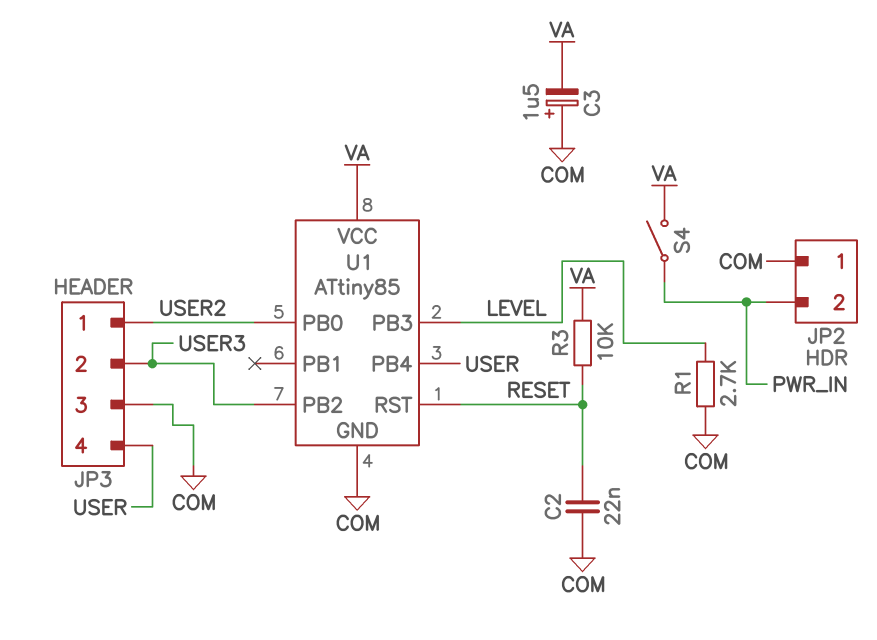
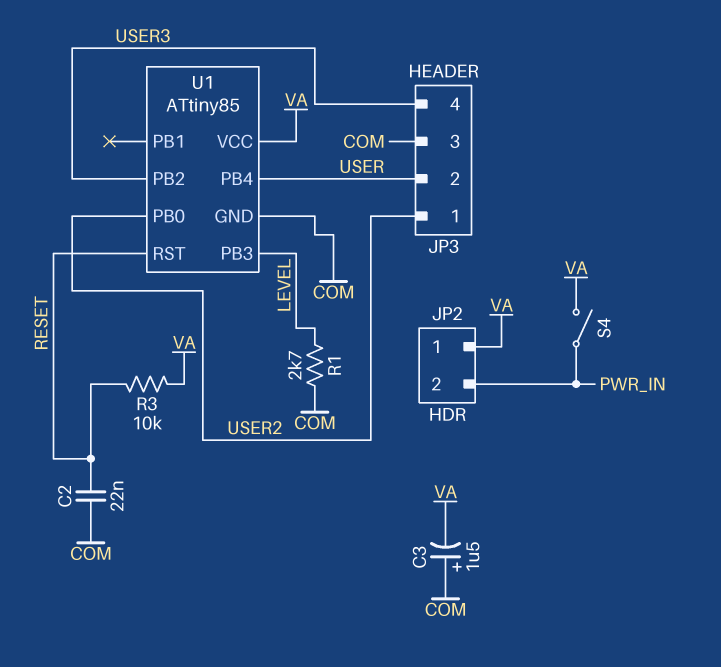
JP2 pin 1: COM -> VA
JP3 pin 2: USER3 -> USER
JP3 pin 4: USER -> USER3

